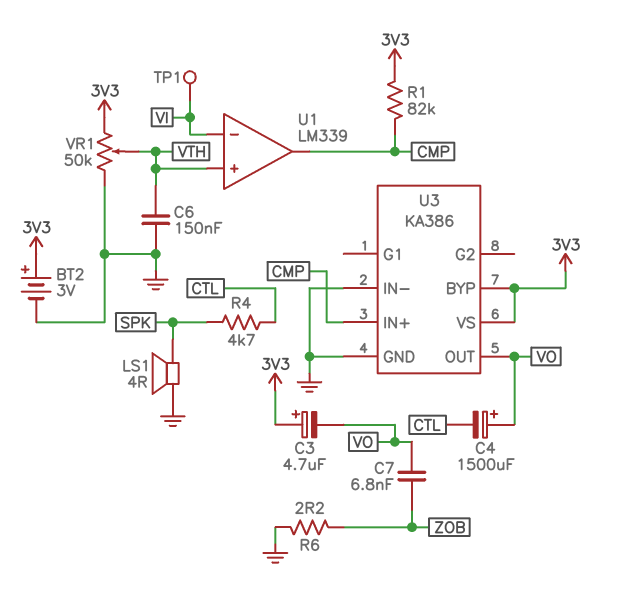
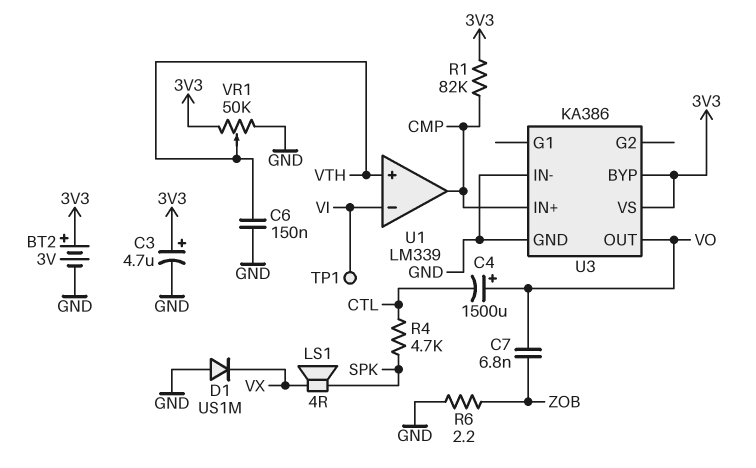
C3: 4.7uF (plus 3V3, minus VO) -> 4.7uF (plus 3V3, minus GND)
D1: none -> diode US1M (A GND, K VX)
LS1: speaker 4R (GND, SPK) -> speaker 4R (SPK, VX)

